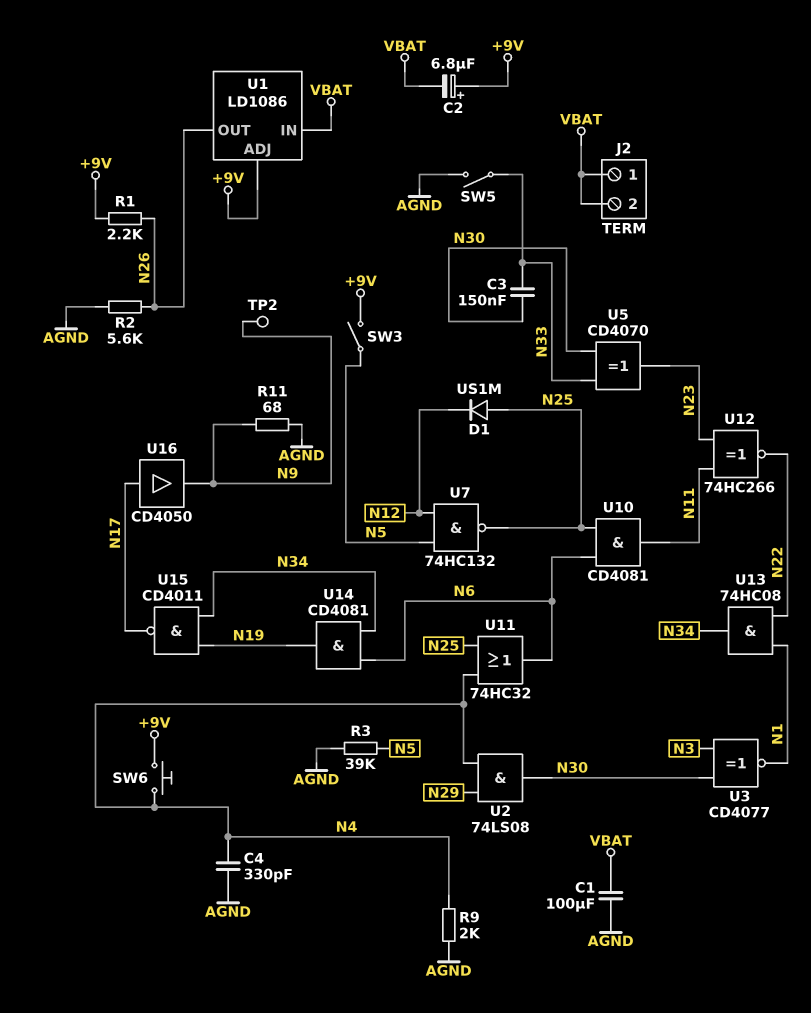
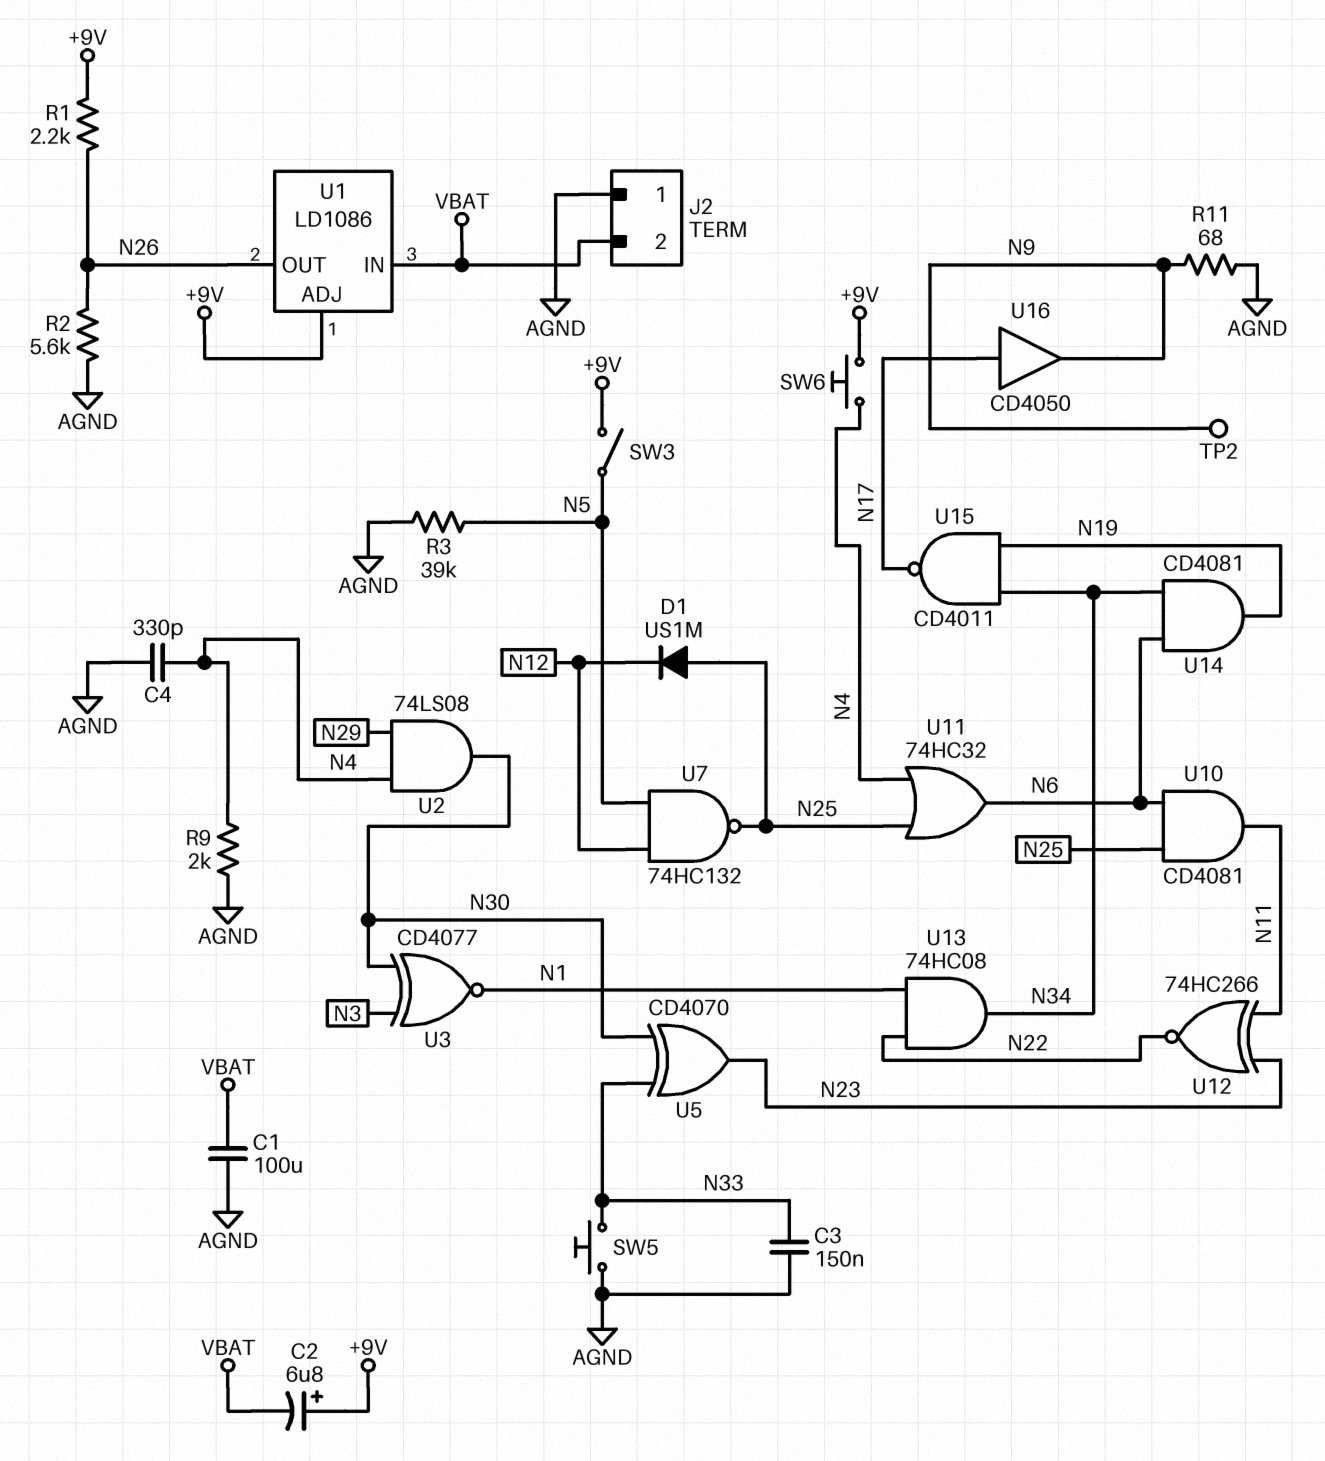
C3: 150nF (N30, N33) -> 150nF (AGND, N33)
J2 pin 1: VBAT -> AGND
SW5: switch (AGND, N33) -> button (AGND, N33)

